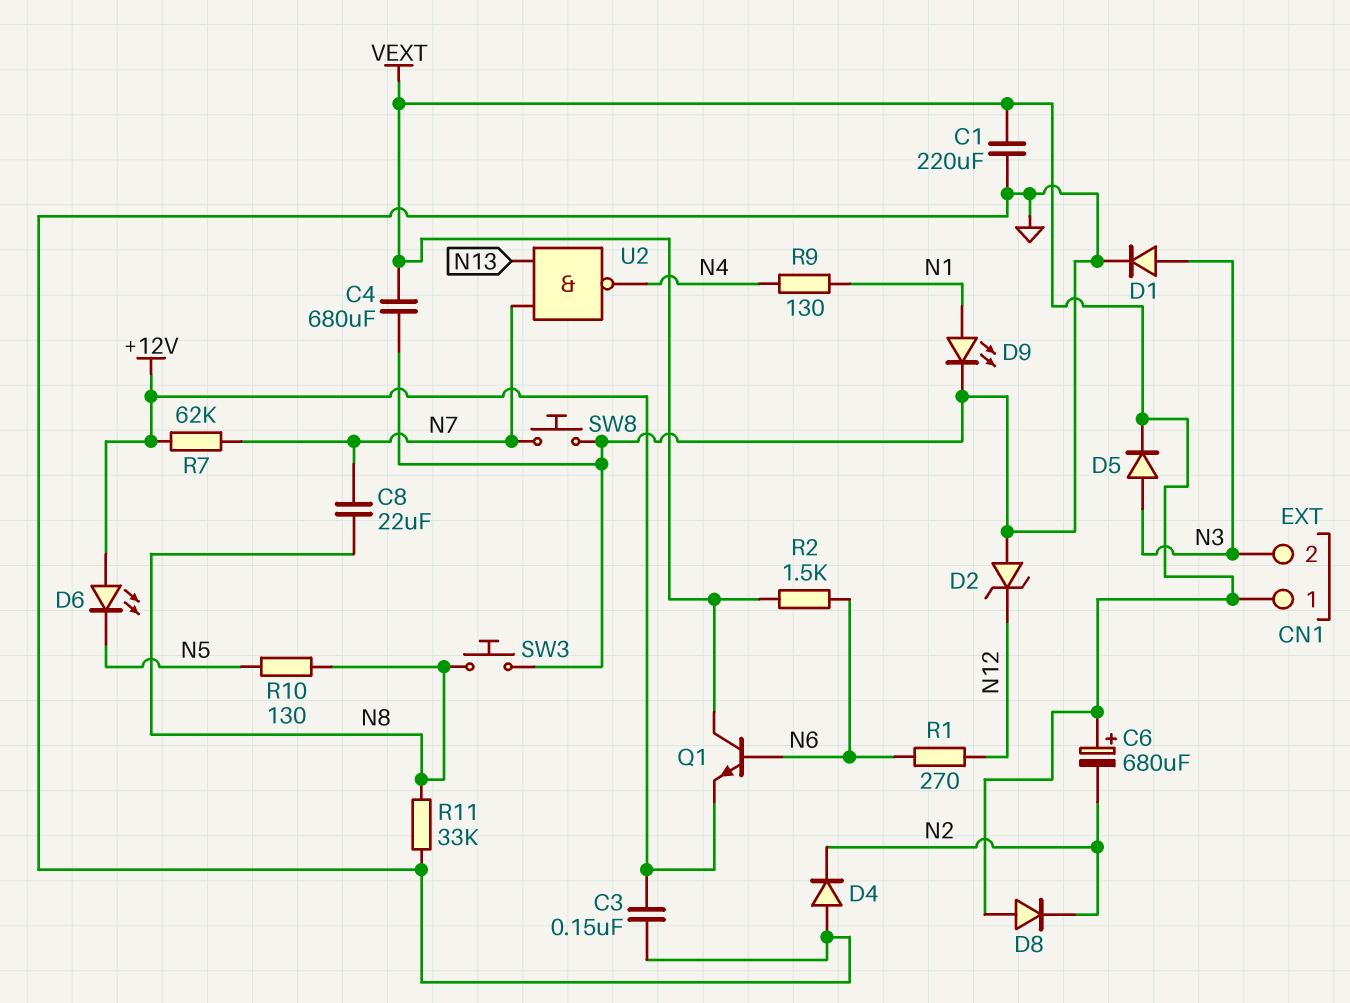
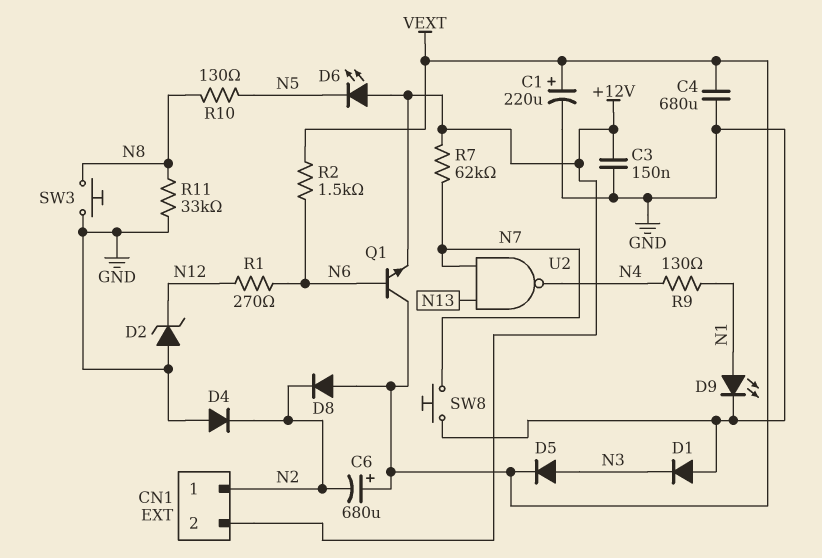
C1: 220uF (GND, VEXT) -> 220uF (plus VEXT, minus GND)
C8: 22uF (N7, N8) -> none
CN1 pin 1: VEXT -> N2
CN1 pin 2: N3 -> +12V
D1: diode (A N3, K GND) -> diode (A GND, K N3)

